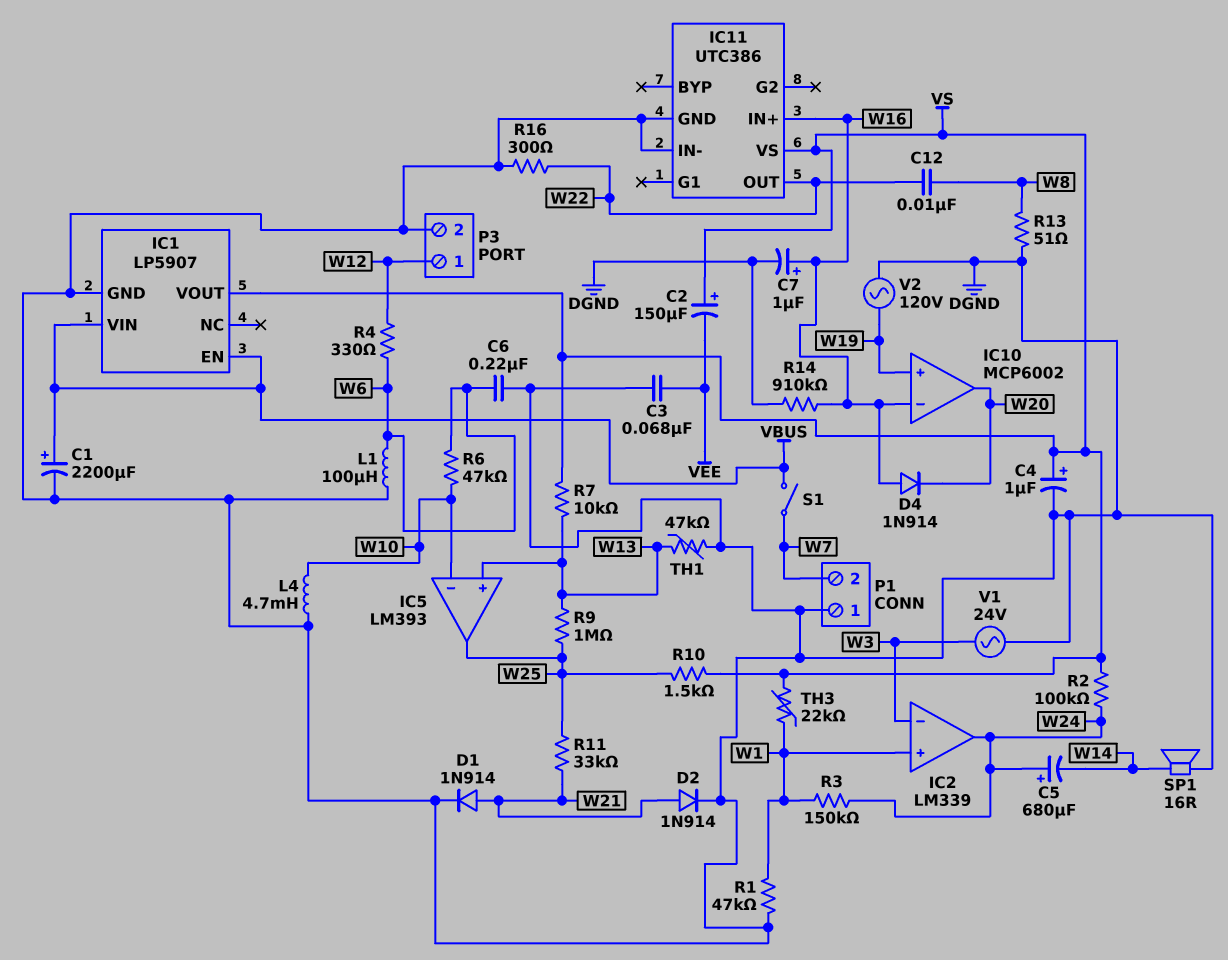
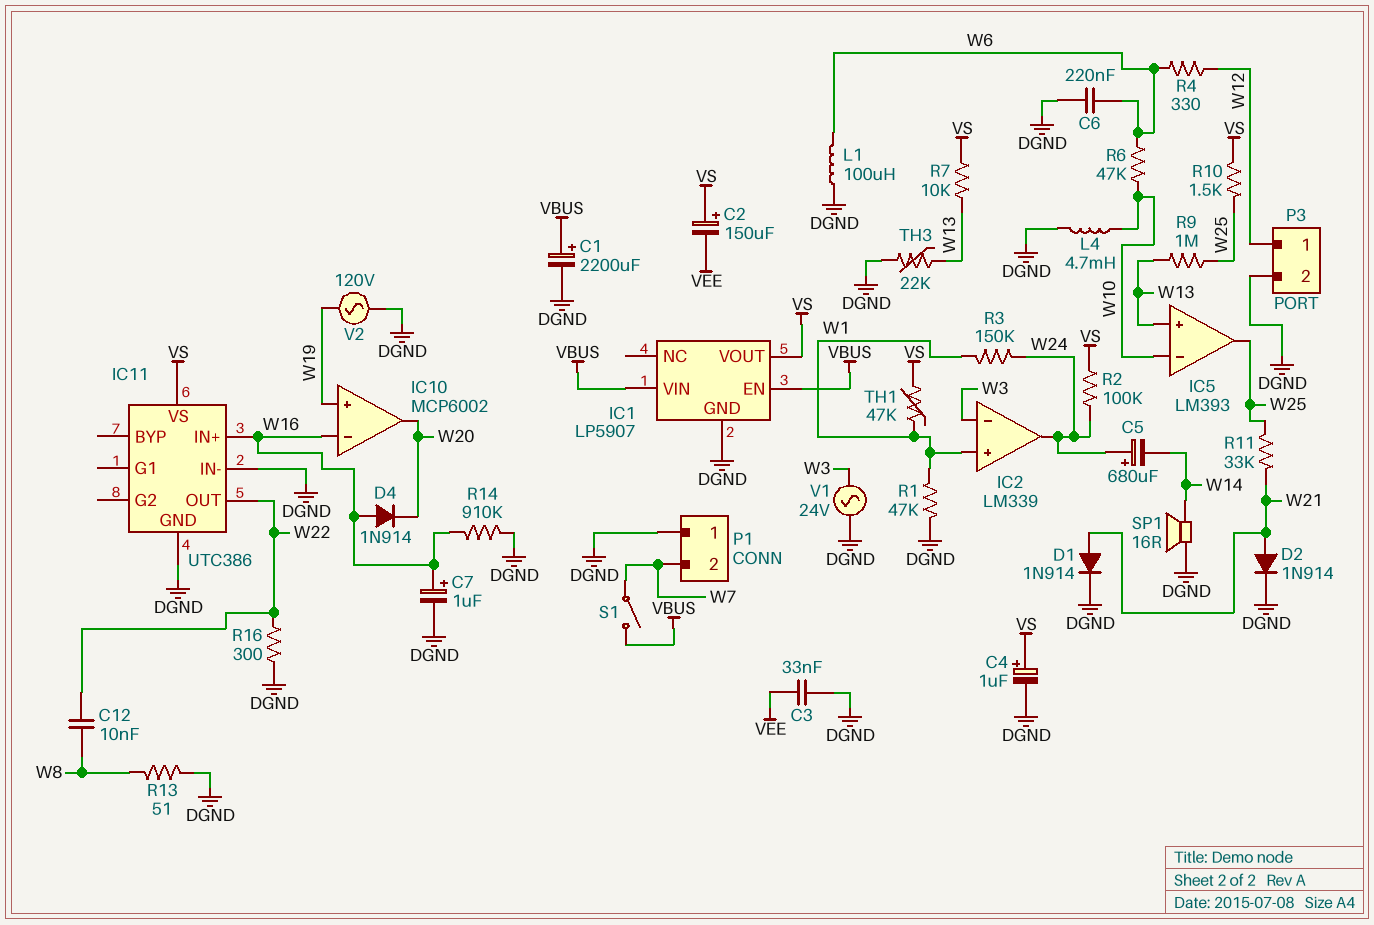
C3: 68nF (DGND, VEE) -> 33nF (DGND, VEE)
TH1: 47k (DGND, W13) -> 47k (VS, W1)
TH3: 22k (VS, W1) -> 22k (DGND, W13)

